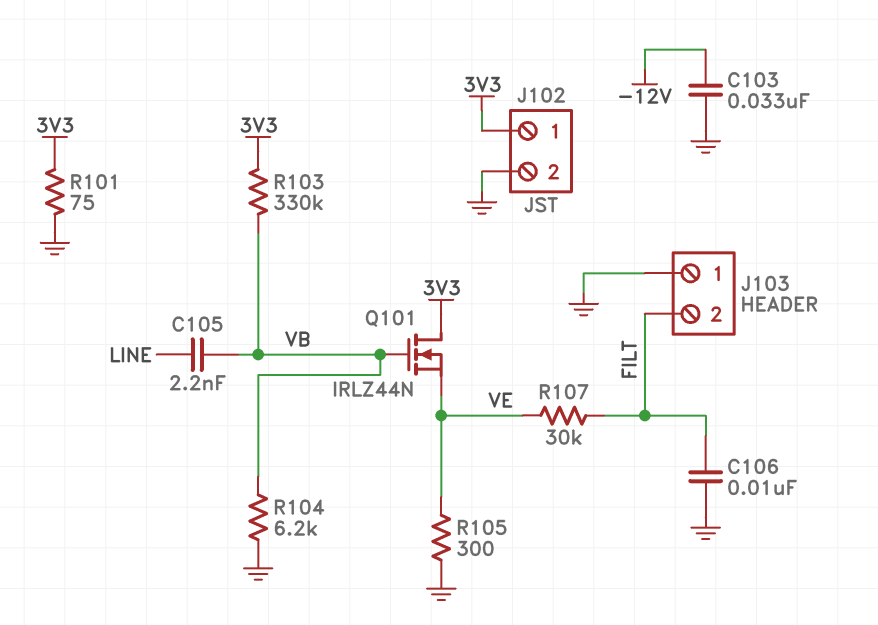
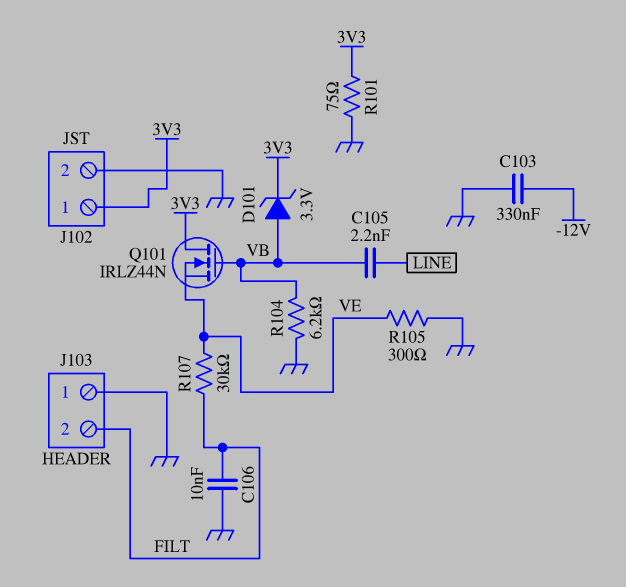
C103: 33nF (-12V, GND) -> 330nF (-12V, GND)
D101: none -> zener 3.3V (A VB, K 3V3)
R103: 330k (3V3, VB) -> none

